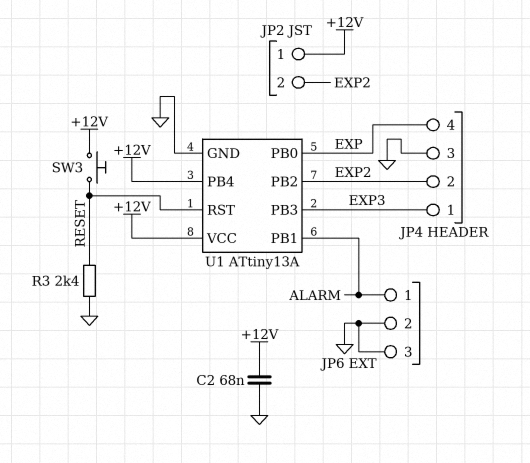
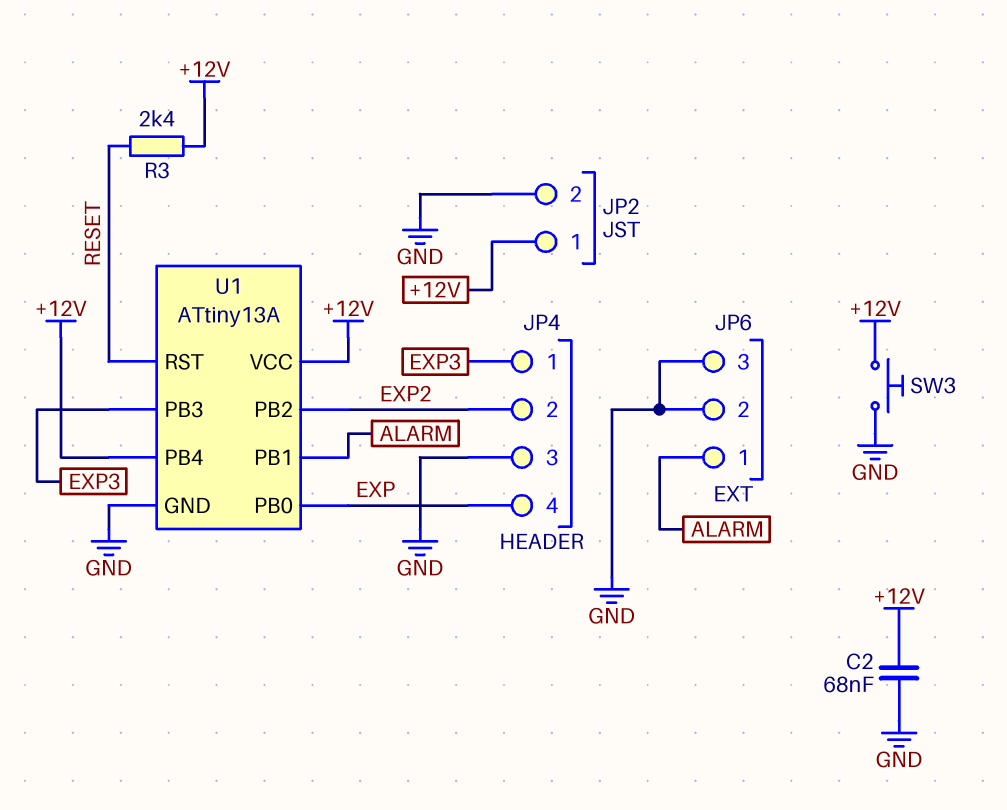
JP2 pin 2: EXP2 -> GND
R3: 2.4k (GND, RESET) -> 2.4k (+12V, RESET)
SW3: button (+12V, RESET) -> button (+12V, GND)

